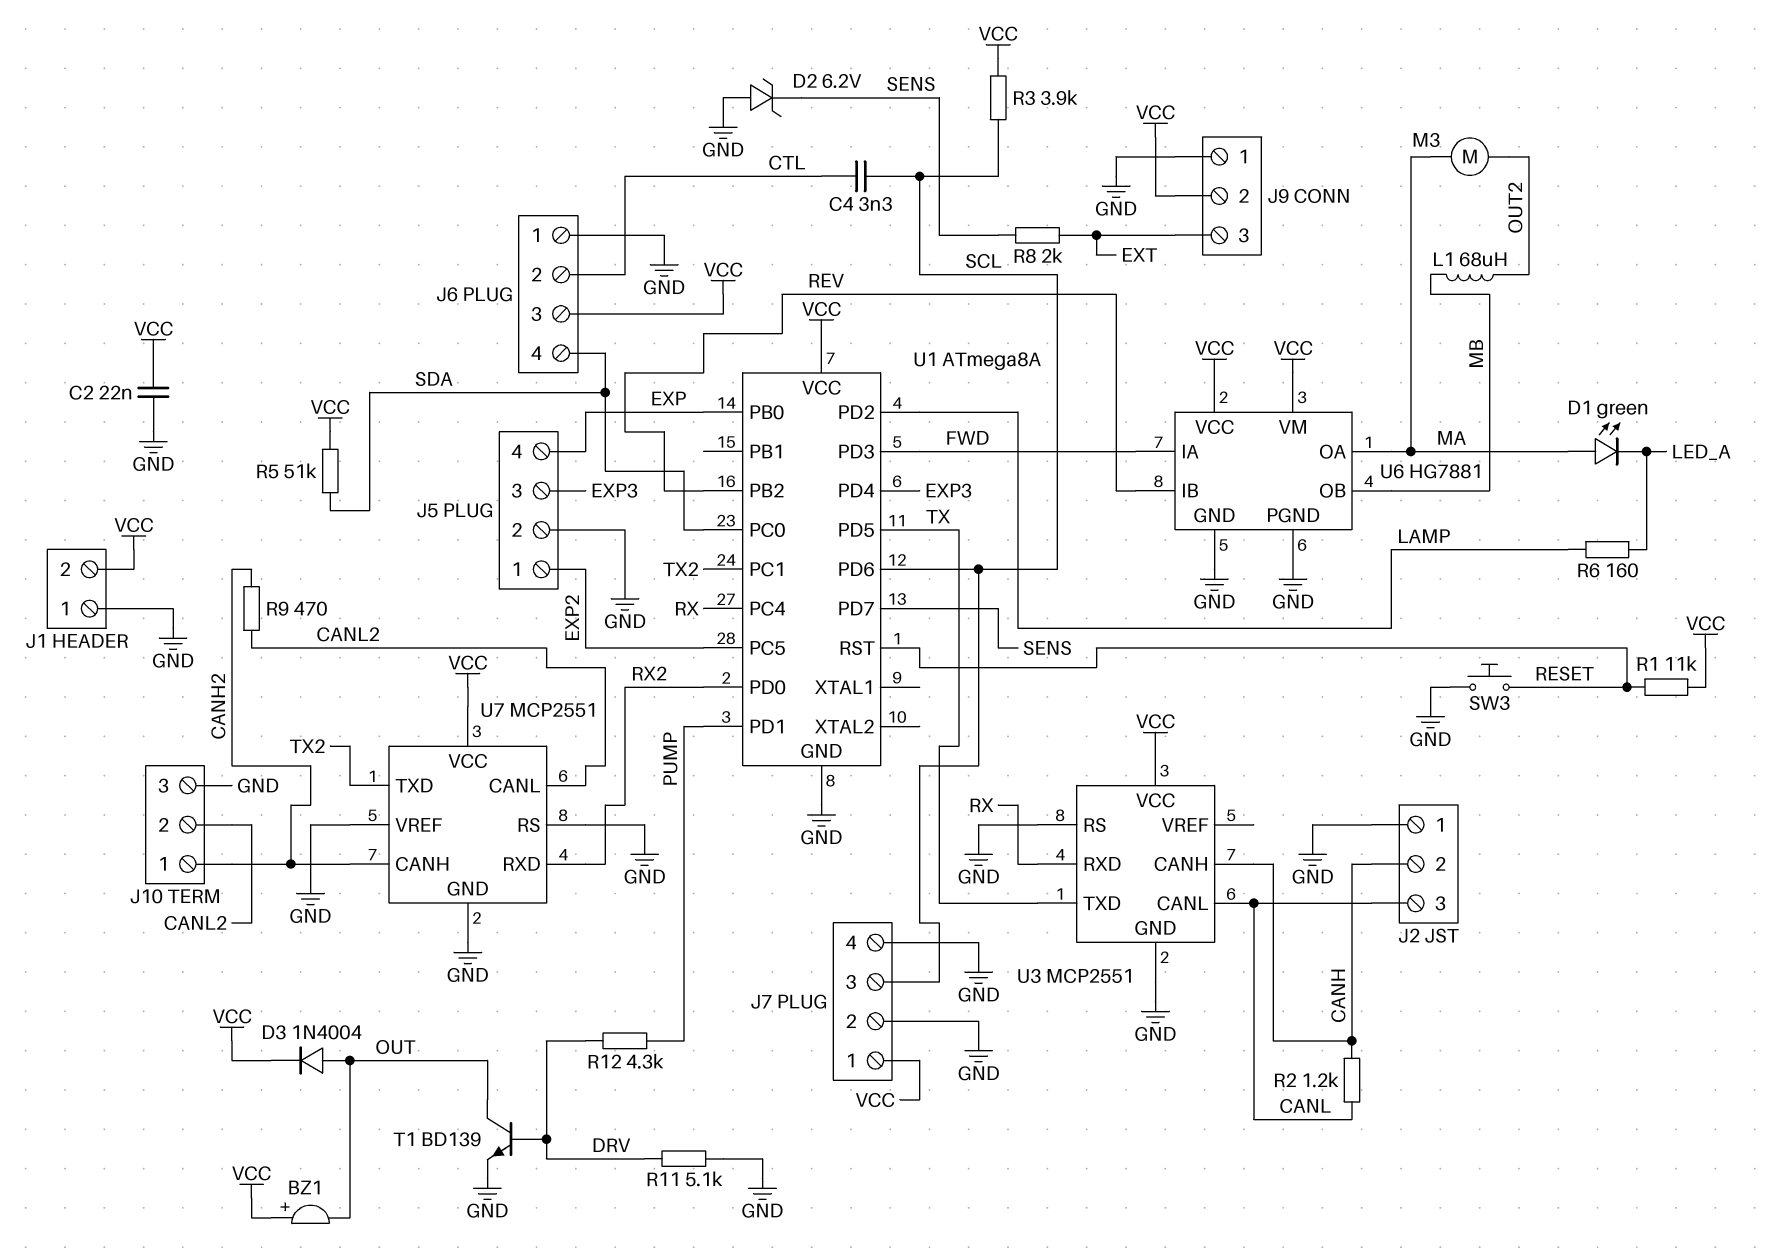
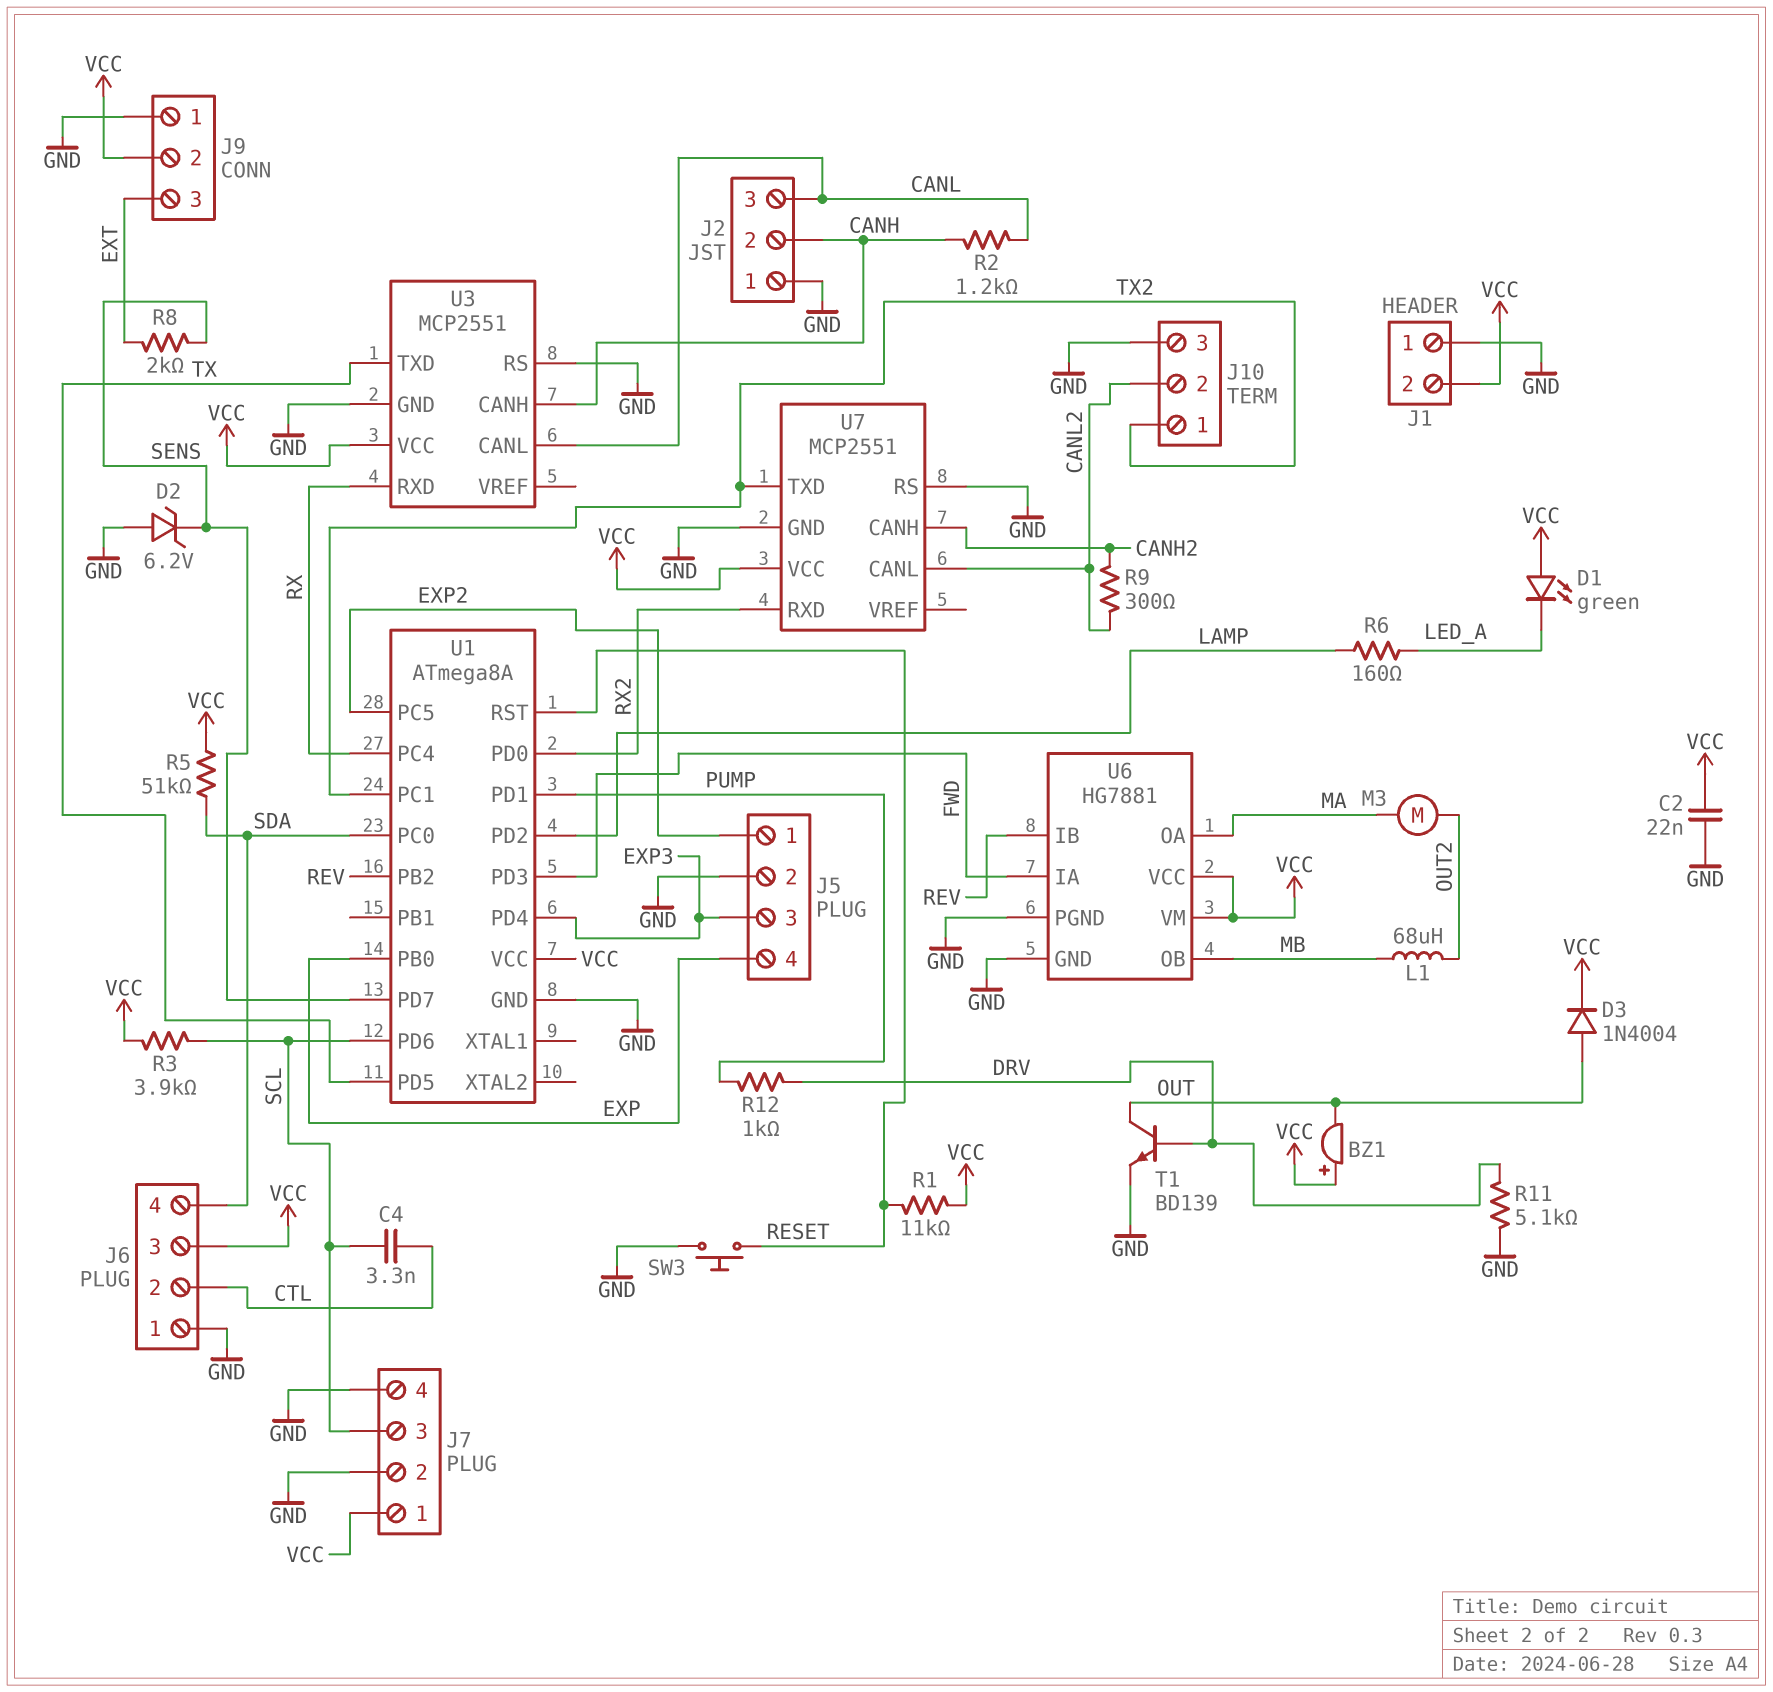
D1: LED green (A MA, K LED_A) -> LED green (A VCC, K LED_A)
J10 pin 1: CANH2 -> TX2
R9: 470 (CANH2, CANL2) -> 300 (CANH2, CANL2)
R12: 4.3k (DRV, PUMP) -> 1k (DRV, PUMP)
U7 pin VREF: GND -> none

